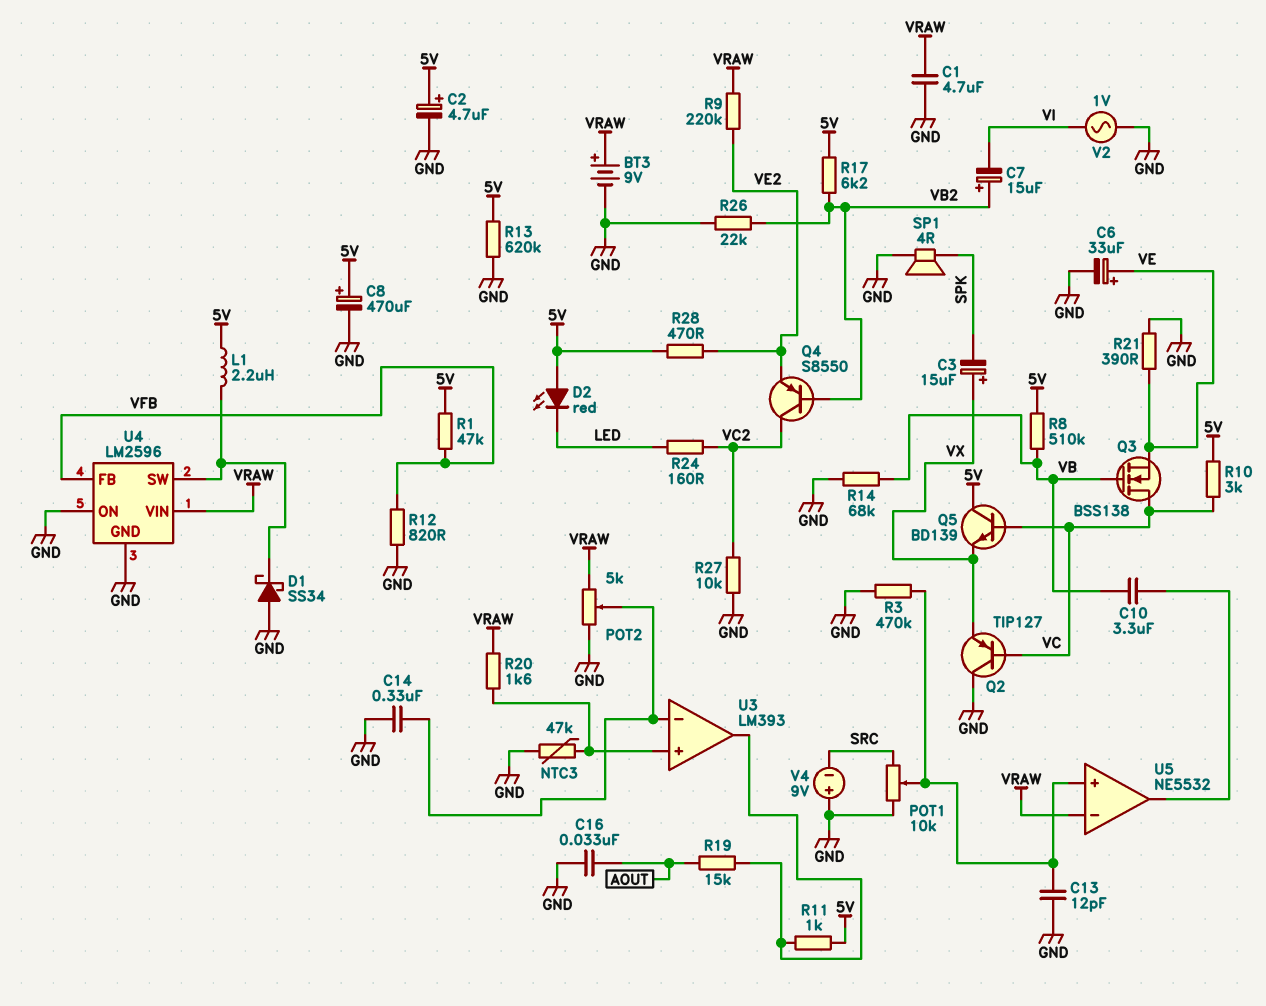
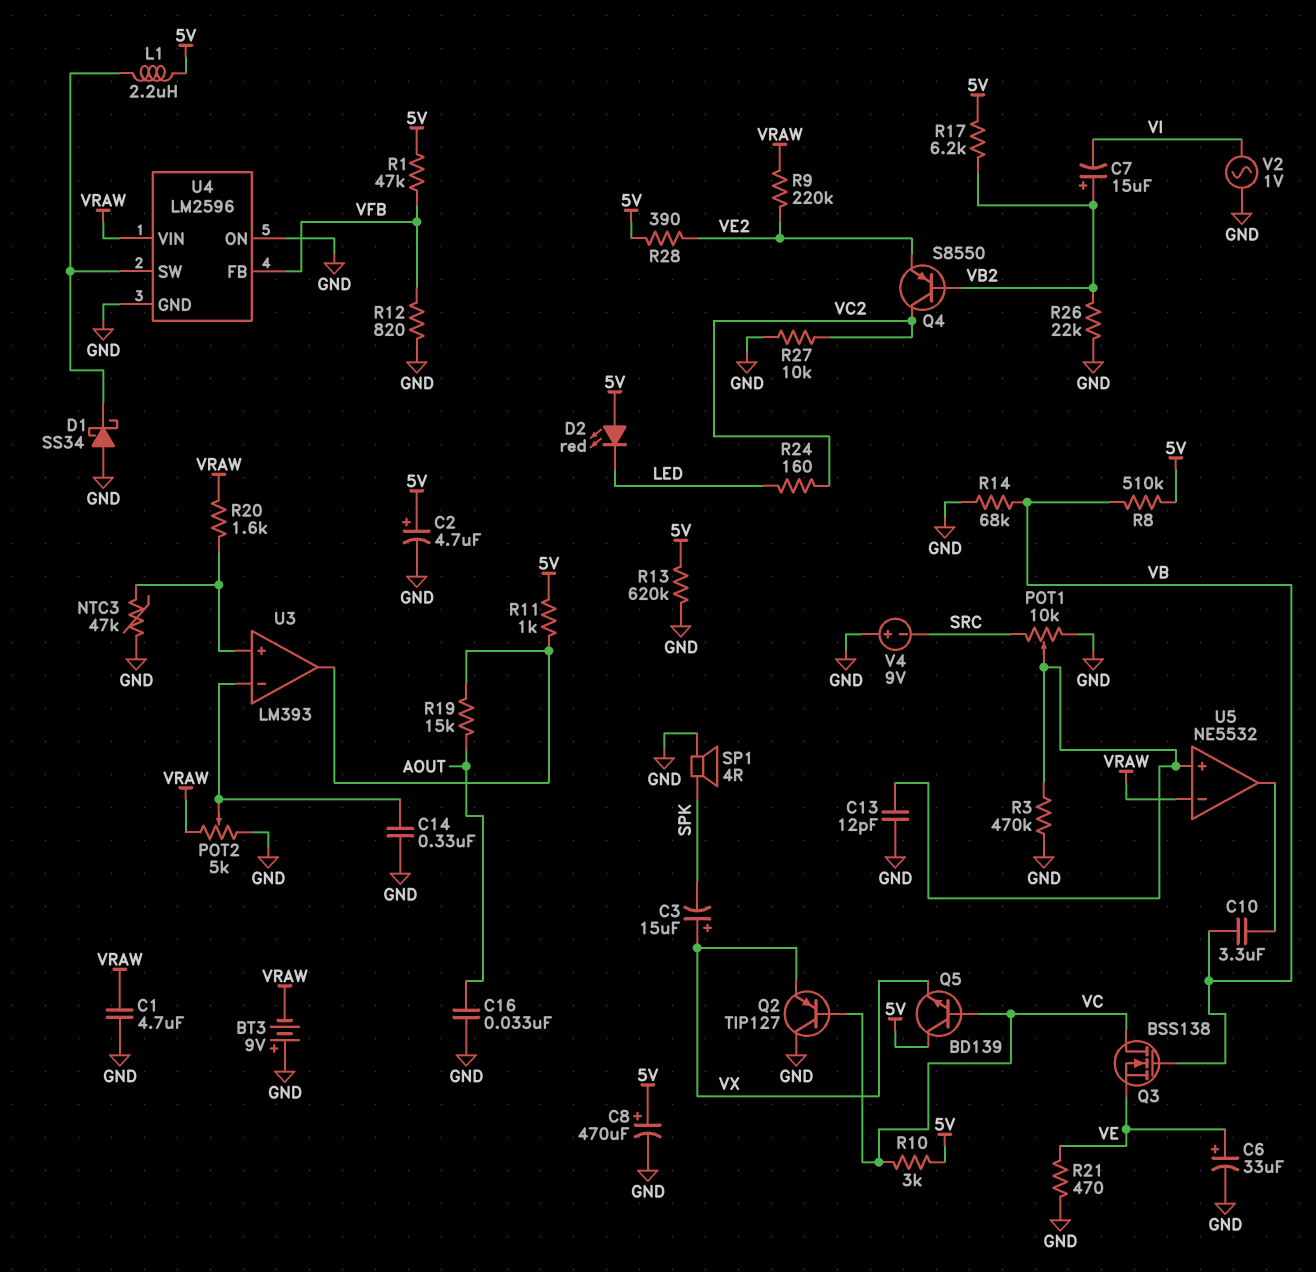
BT3: 9V (plus VRAW, minus GND) -> 9V (plus GND, minus VRAW)
R21: 390 (GND, VE) -> 470 (GND, VE)
R28: 470 (5V, VE2) -> 390 (5V, VE2)

